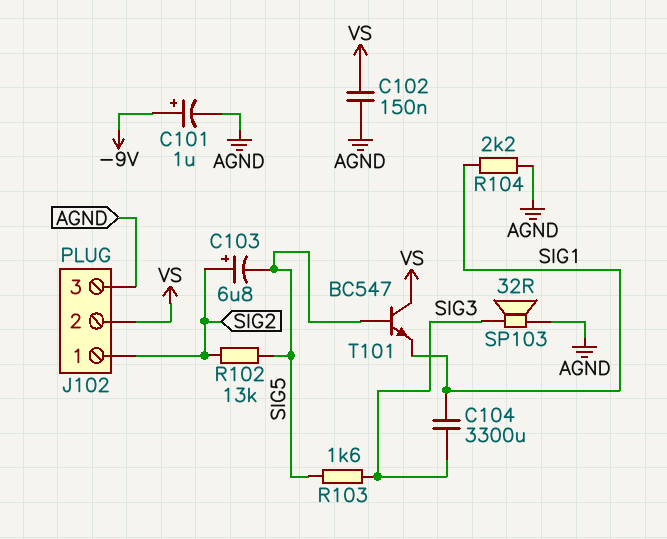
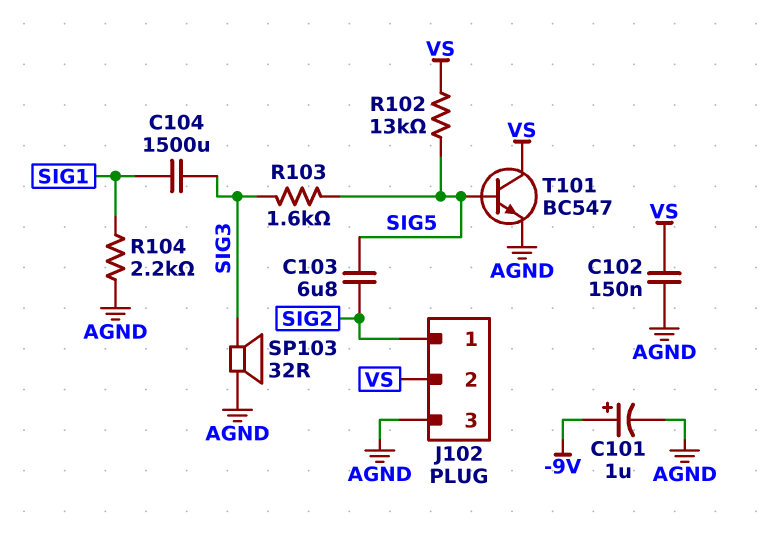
C103: 6.8uF (plus SIG2, minus SIG5) -> 6.8uF (SIG2, SIG5)
C104: 3300uF (SIG1, SIG3) -> 1500uF (SIG1, SIG3)
R102: 13k (SIG2, SIG5) -> 13k (SIG5, VS)
T101: NPN BC547 (B SIG5, C VS, E SIG1) -> NPN BC547 (B SIG5, C VS, E AGND)

